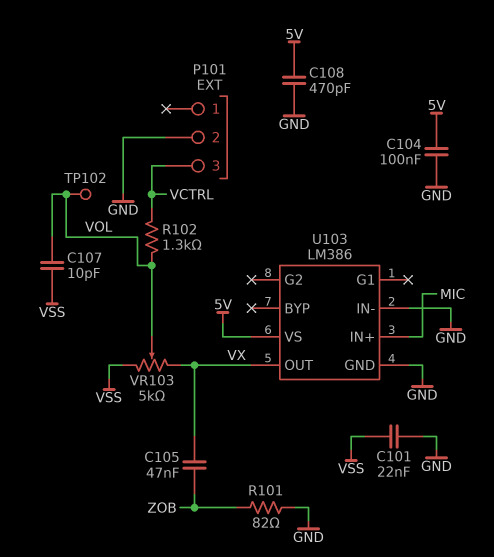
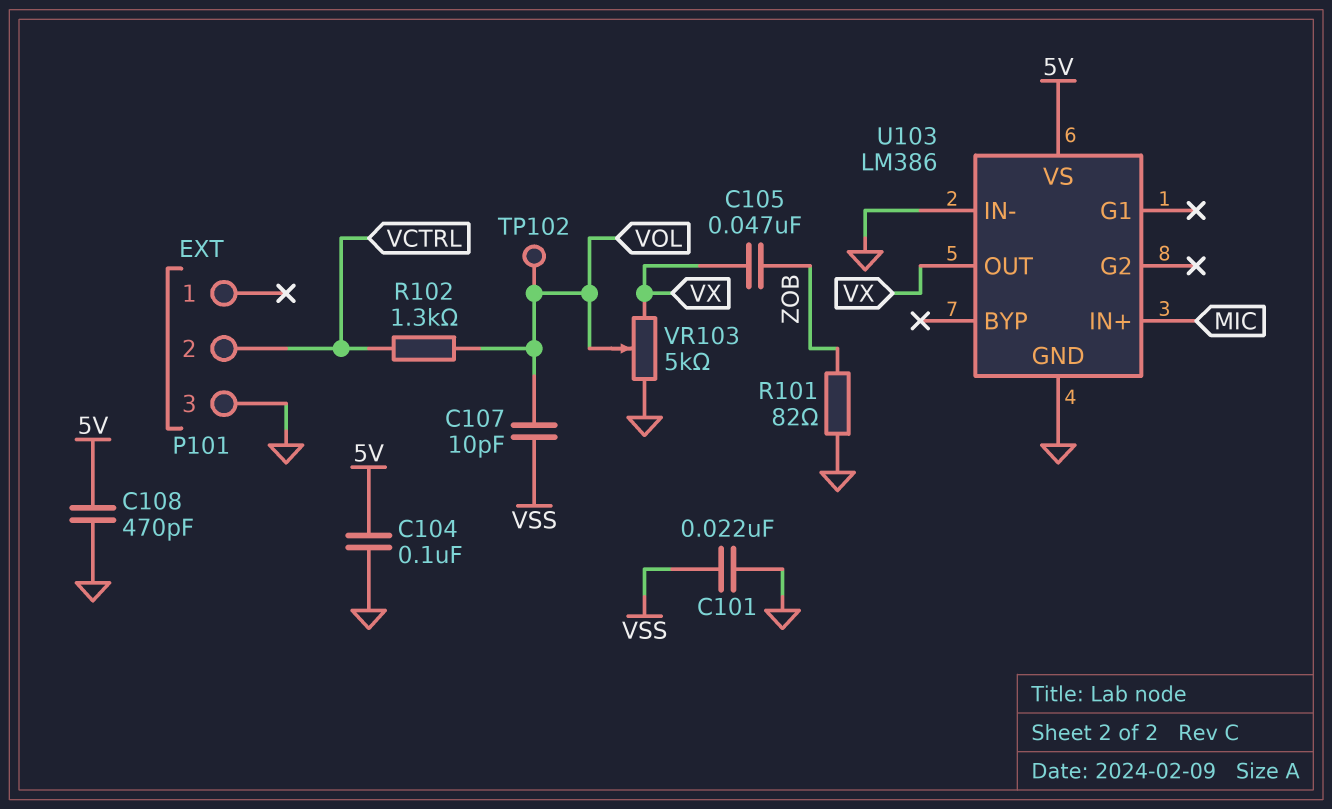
P101 pin 2: GND -> VCTRL
P101 pin 3: VCTRL -> GND
VR103: 5k (VSS, VX, wiper VOL) -> 5k (GND, VX, wiper VOL)

